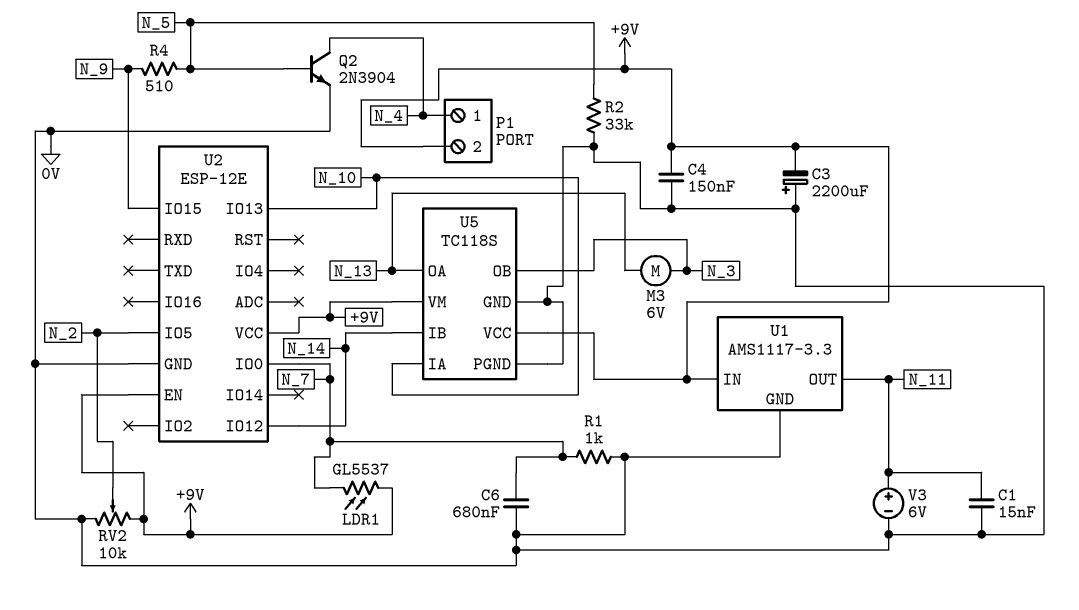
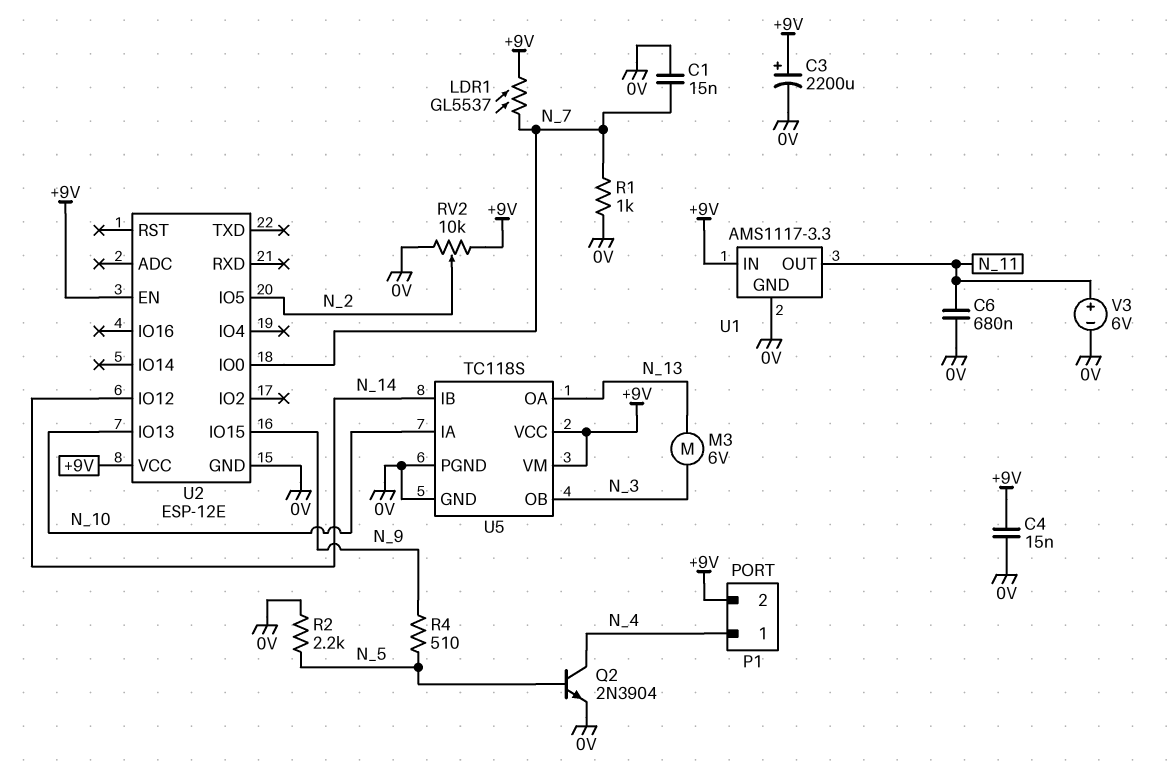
C1: 15nF (0V, N_11) -> 15nF (0V, N_7)
C3: 2200uF (plus 0V, minus +9V) -> 2200uF (plus +9V, minus 0V)
C4: 150nF (+9V, 0V) -> 15nF (+9V, 0V)
C6: 680nF (0V, N_7) -> 680nF (0V, N_11)
R2: 33k (0V, N_5) -> 2.2k (0V, N_5)

